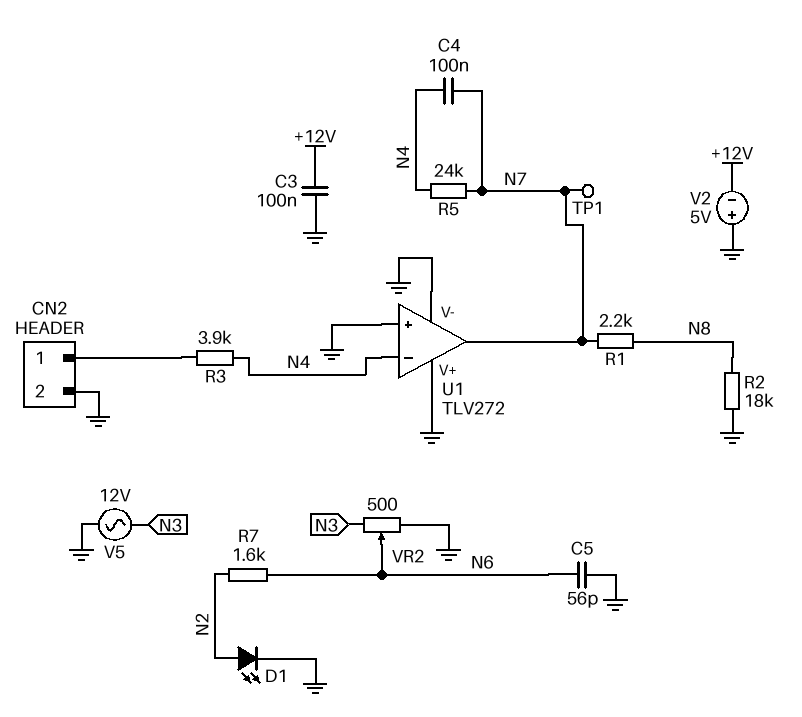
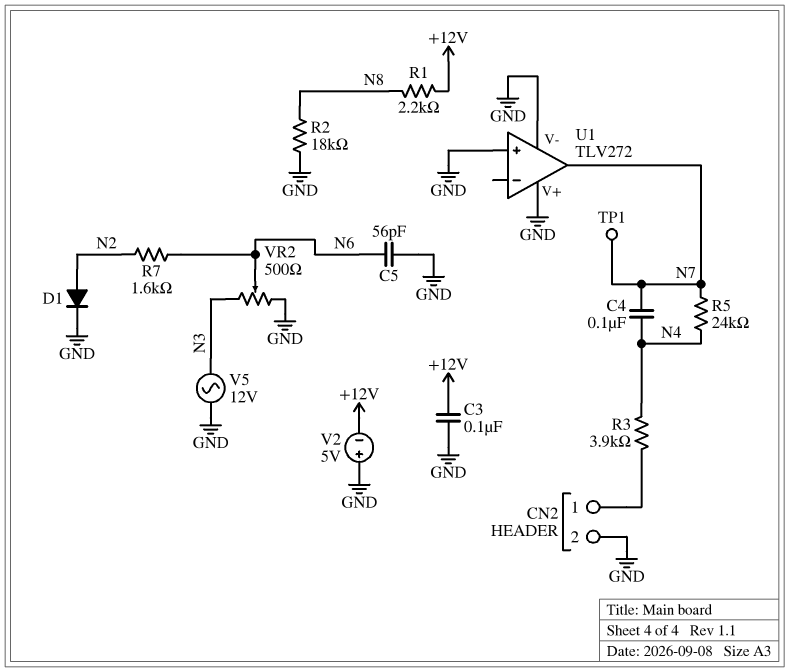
D1: LED (A N2, K GND) -> diode (A N2, K GND)
R1: 2.2k (N7, N8) -> 2.2k (+12V, N8)
U1 pin in-: N4 -> none

